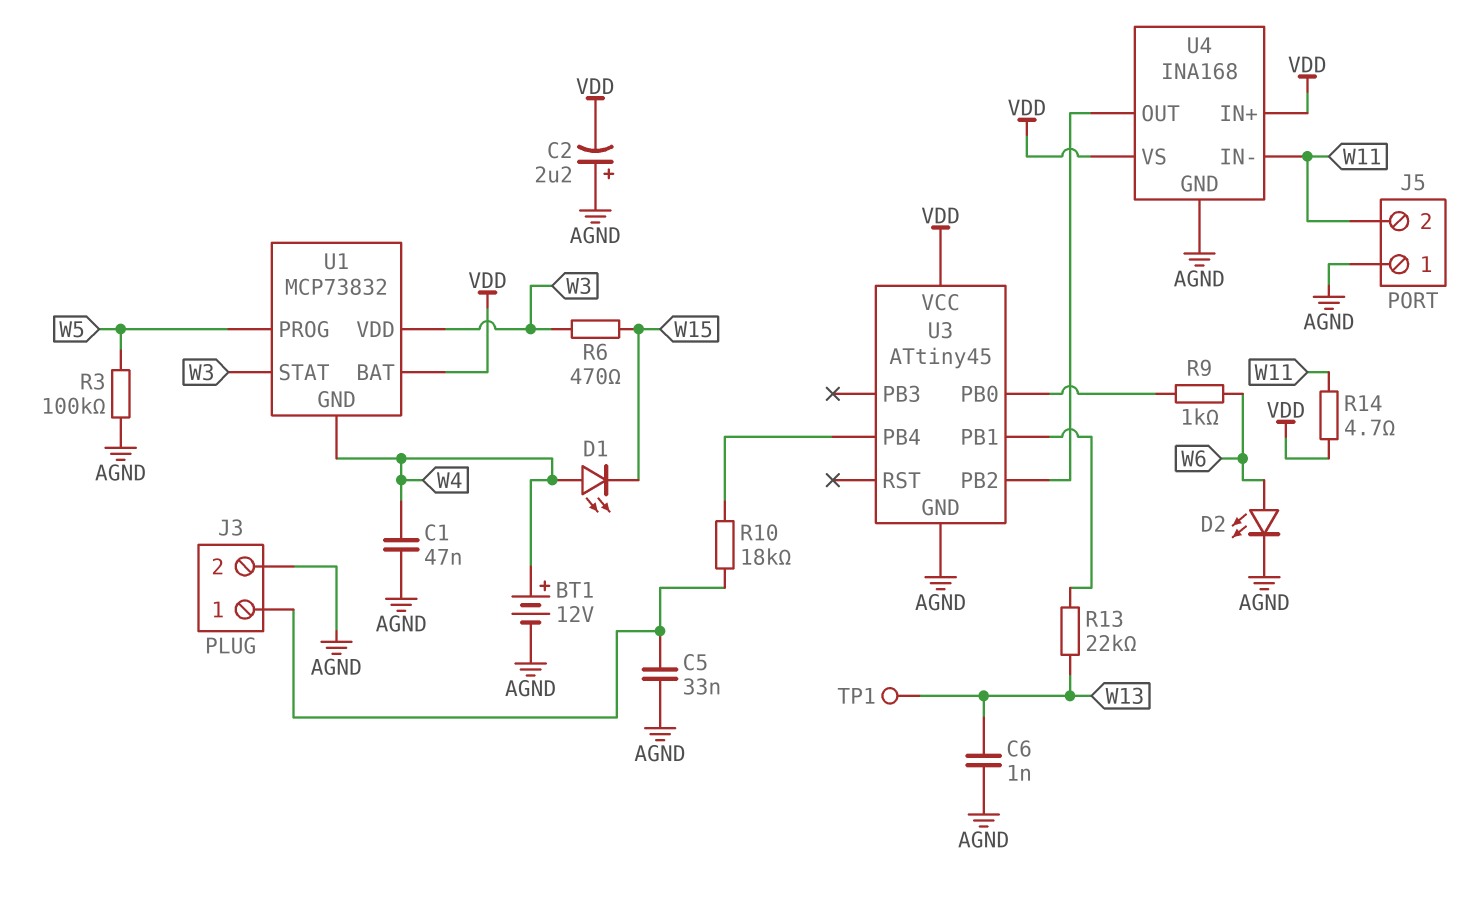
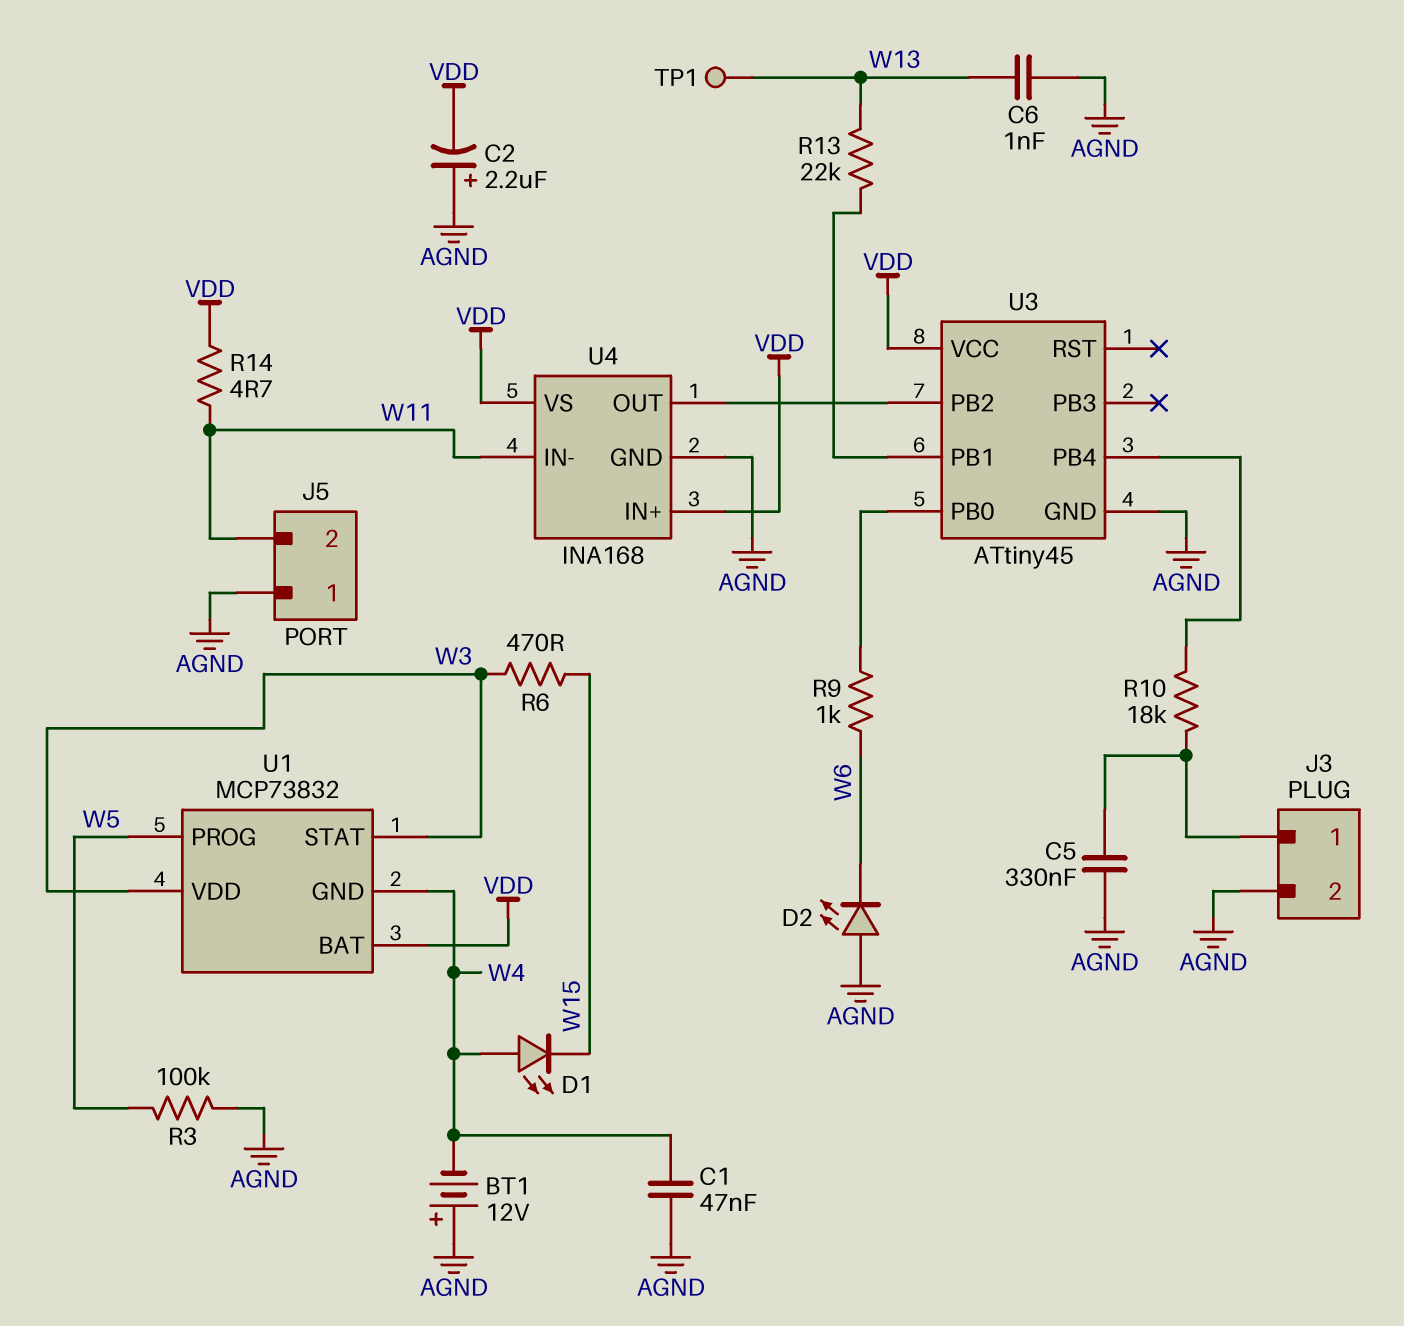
BT1: 12V (plus W4, minus AGND) -> 12V (plus AGND, minus W4)
C5: 33nF (AGND, J3/1) -> 330nF (AGND, J3/1)
D2: LED (A W6, K AGND) -> LED (A AGND, K W6)

